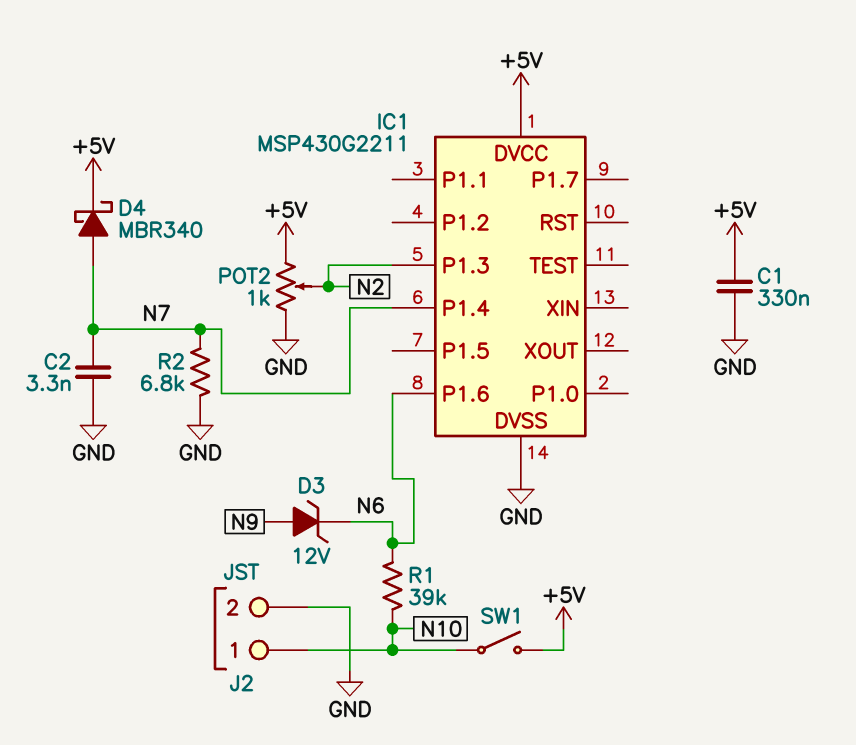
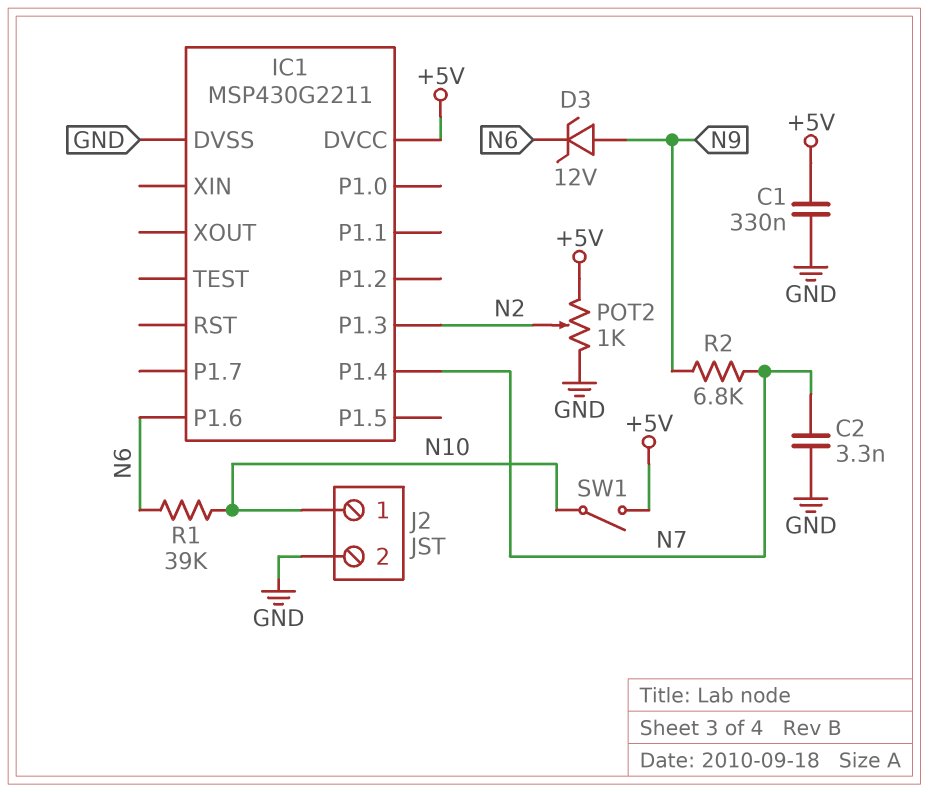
D4: schottky MBR340 (A N7, K +5V) -> none
R2: 6.8k (GND, N7) -> 6.8k (N7, N9)

